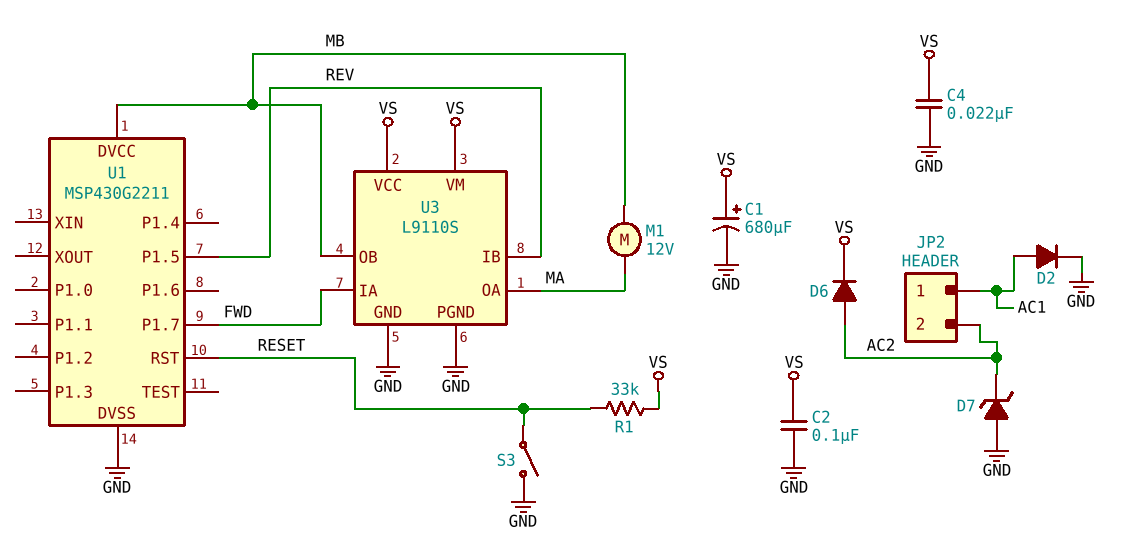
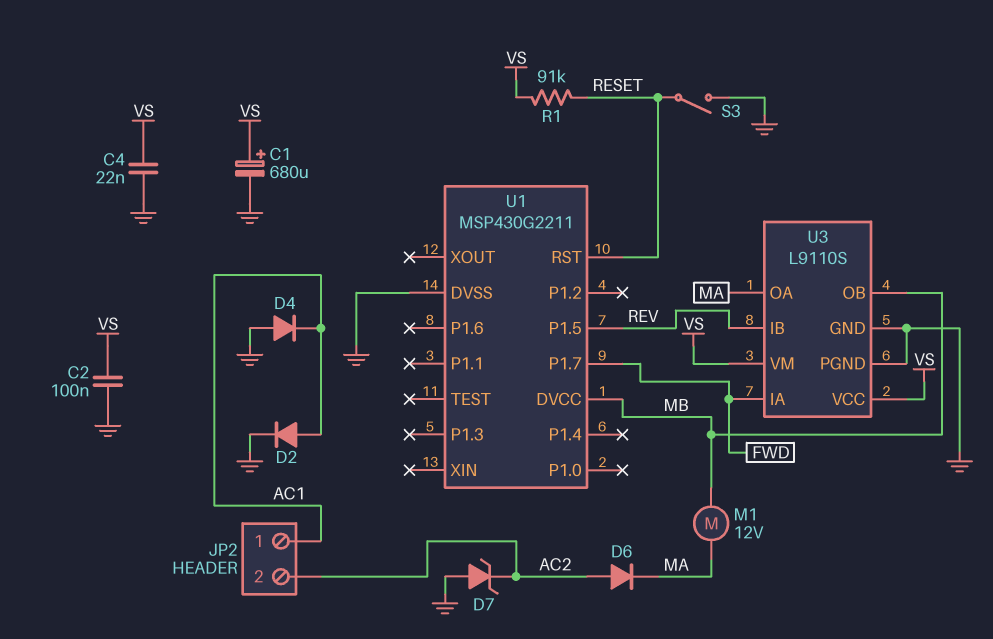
D4: none -> diode (A GND, K AC1)
D6: diode (A AC2, K VS) -> diode (A AC2, K MA)
R1: 33k (RESET, VS) -> 91k (RESET, VS)

